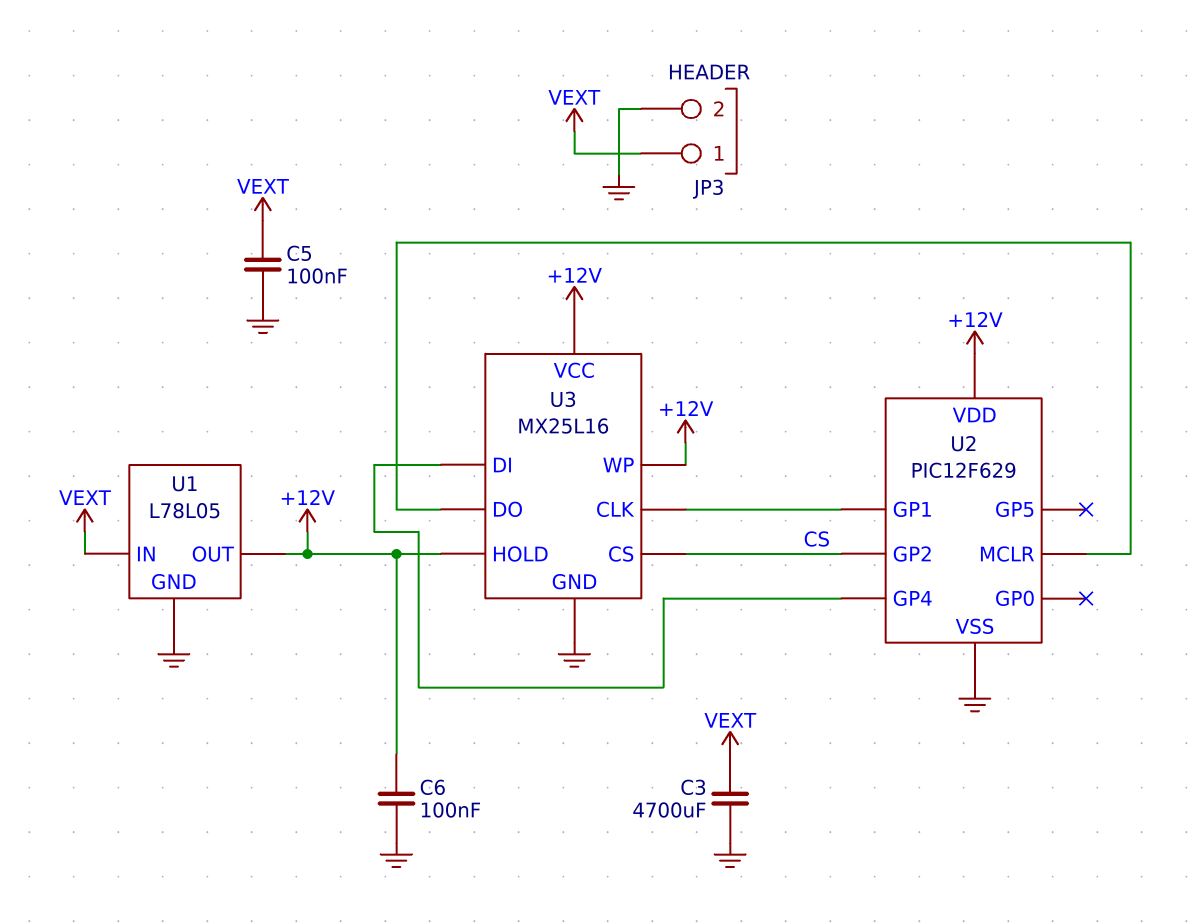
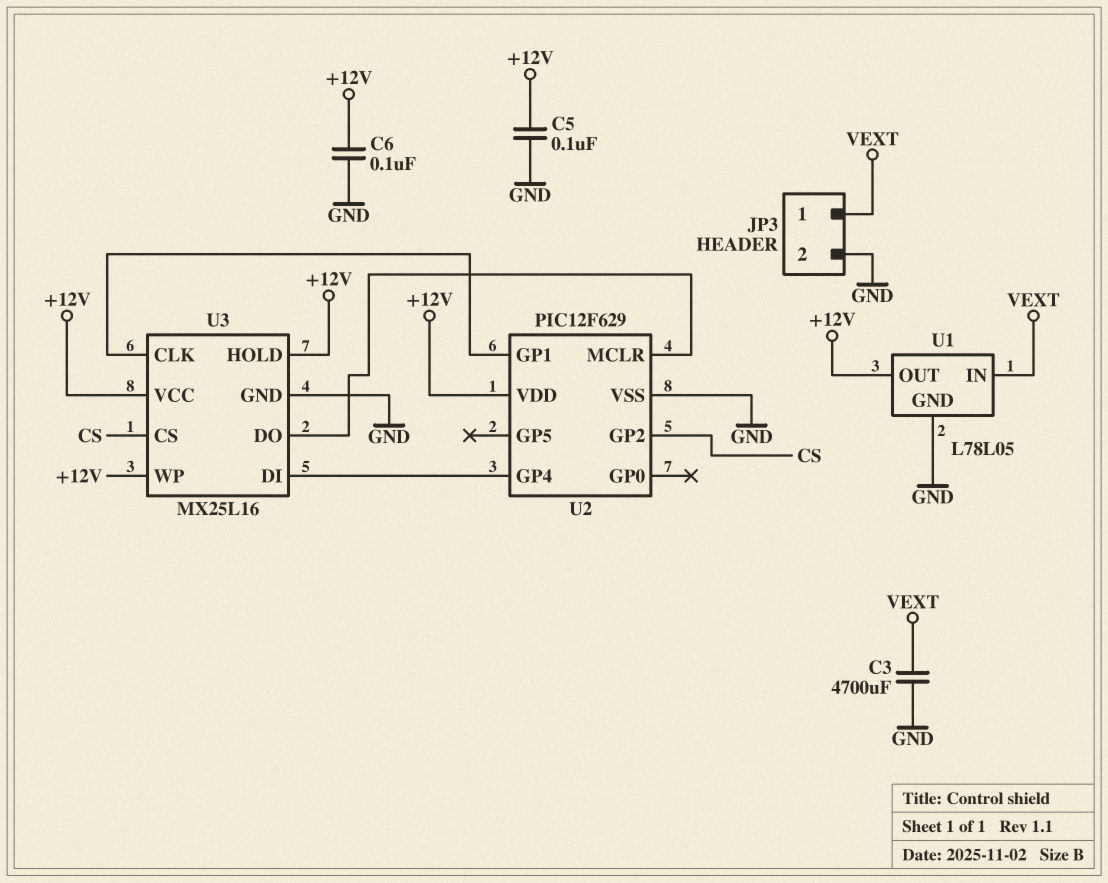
C5: 100nF (GND, VEXT) -> 100nF (+12V, GND)

